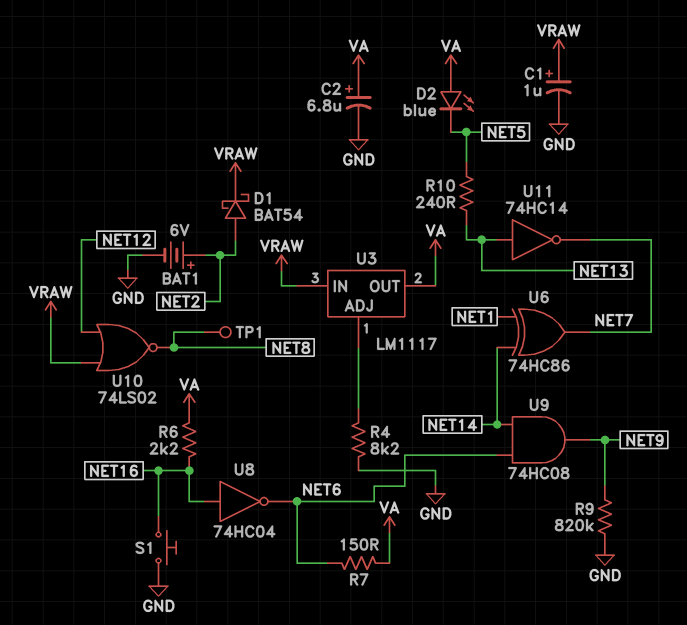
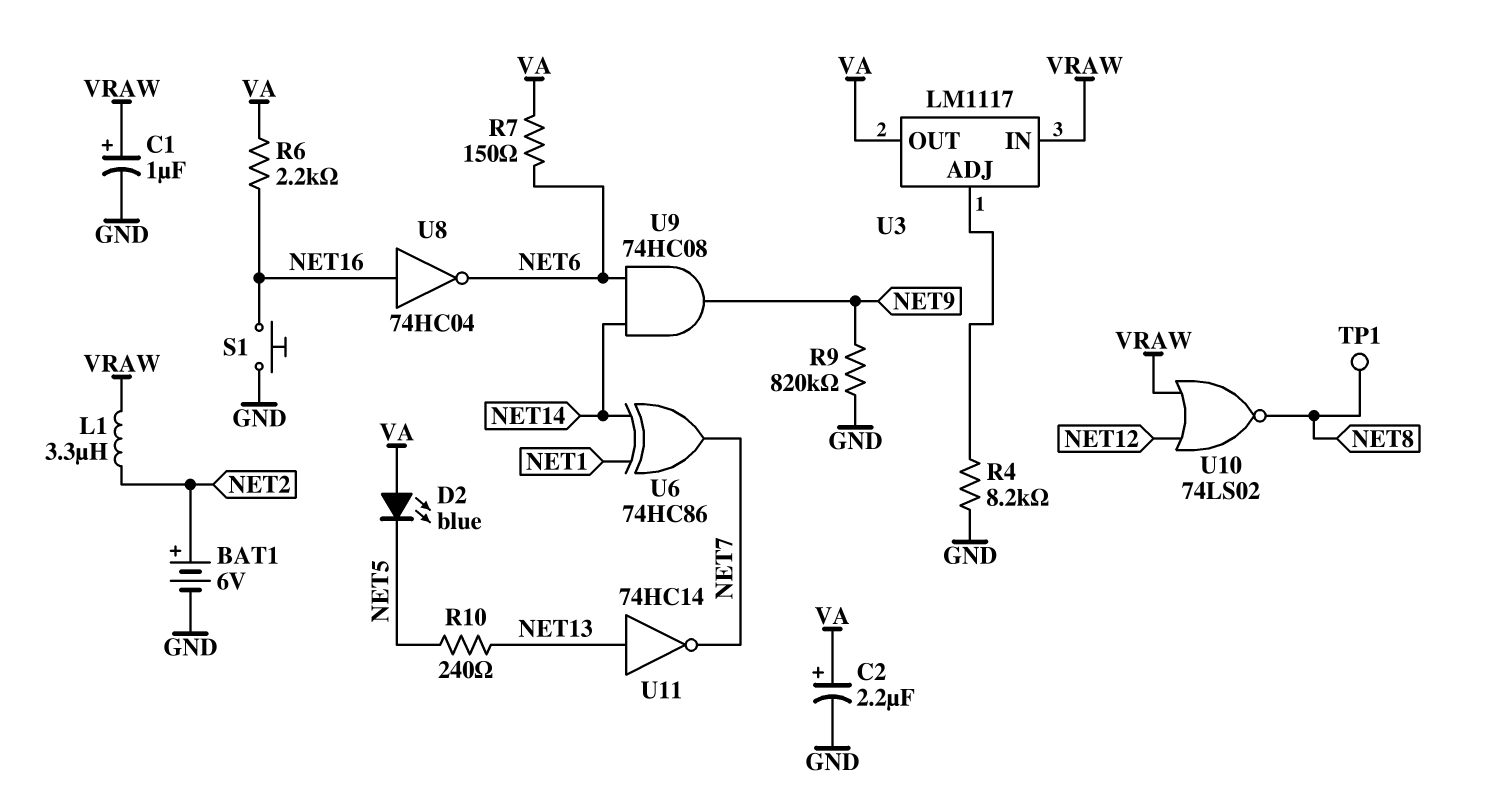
C2: 6.8uF (plus VA, minus GND) -> 2.2uF (plus VA, minus GND)
D1: schottky BAT54 (A NET2, K VRAW) -> none
L1: none -> 3.3uH (NET2, VRAW)

